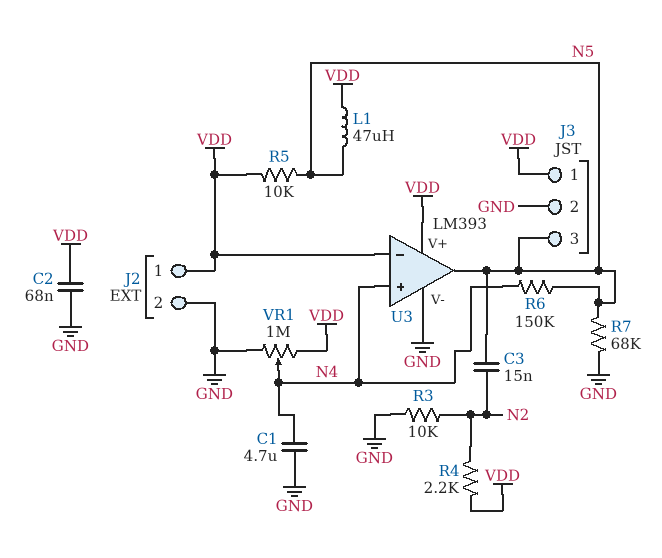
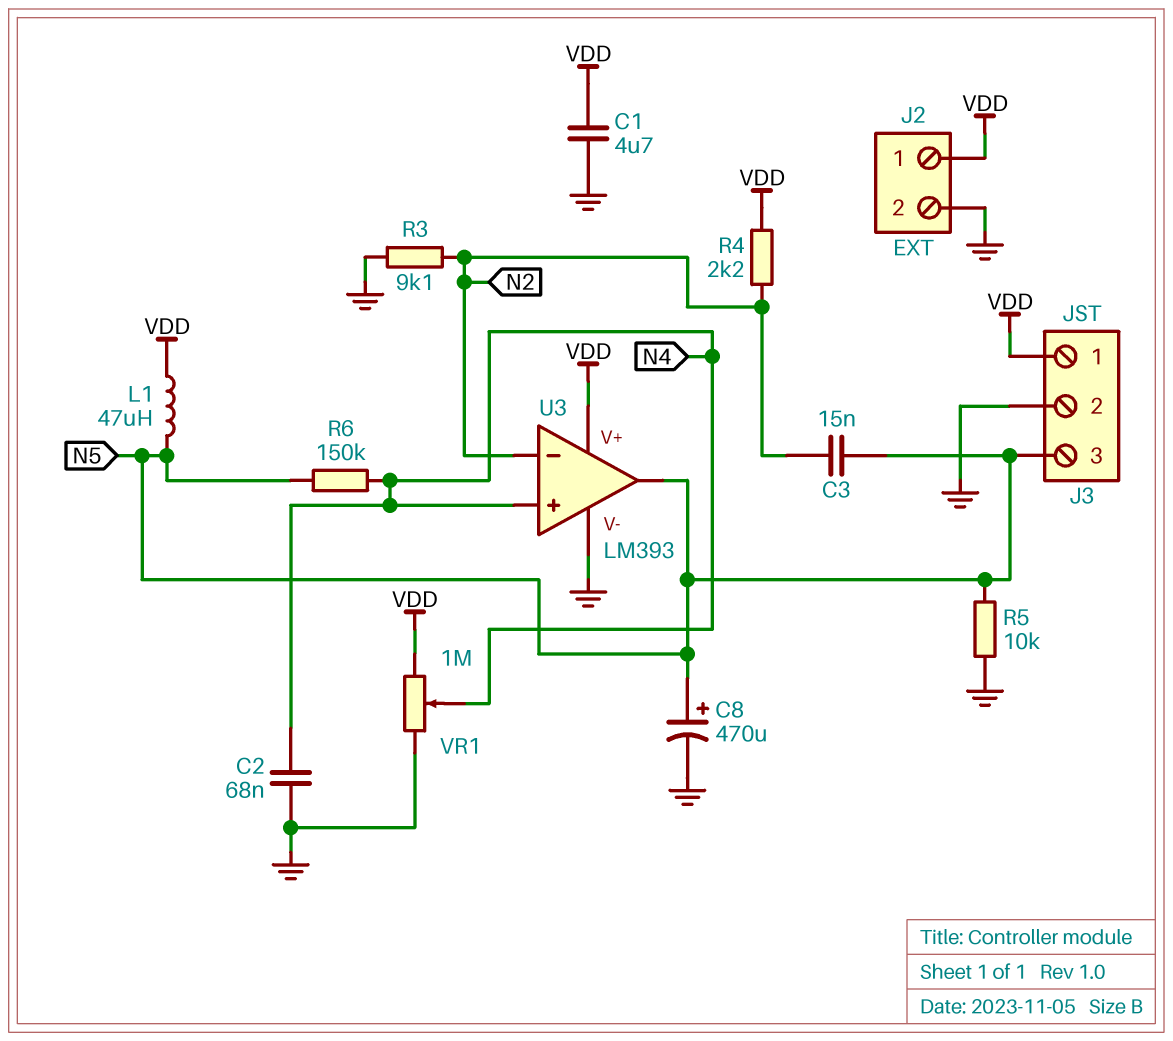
C1: 4.7uF (GND, N4) -> 4.7uF (GND, VDD)
C2: 68nF (GND, VDD) -> 68nF (GND, N4)
C8: none -> 470uF (plus N5, minus GND)
R3: 10k (GND, N2) -> 9.1k (GND, N2)
R5: 10k (N5, VDD) -> 10k (GND, N5)
R7: 68k (GND, N5) -> none
U3 pin in-: VDD -> N2

